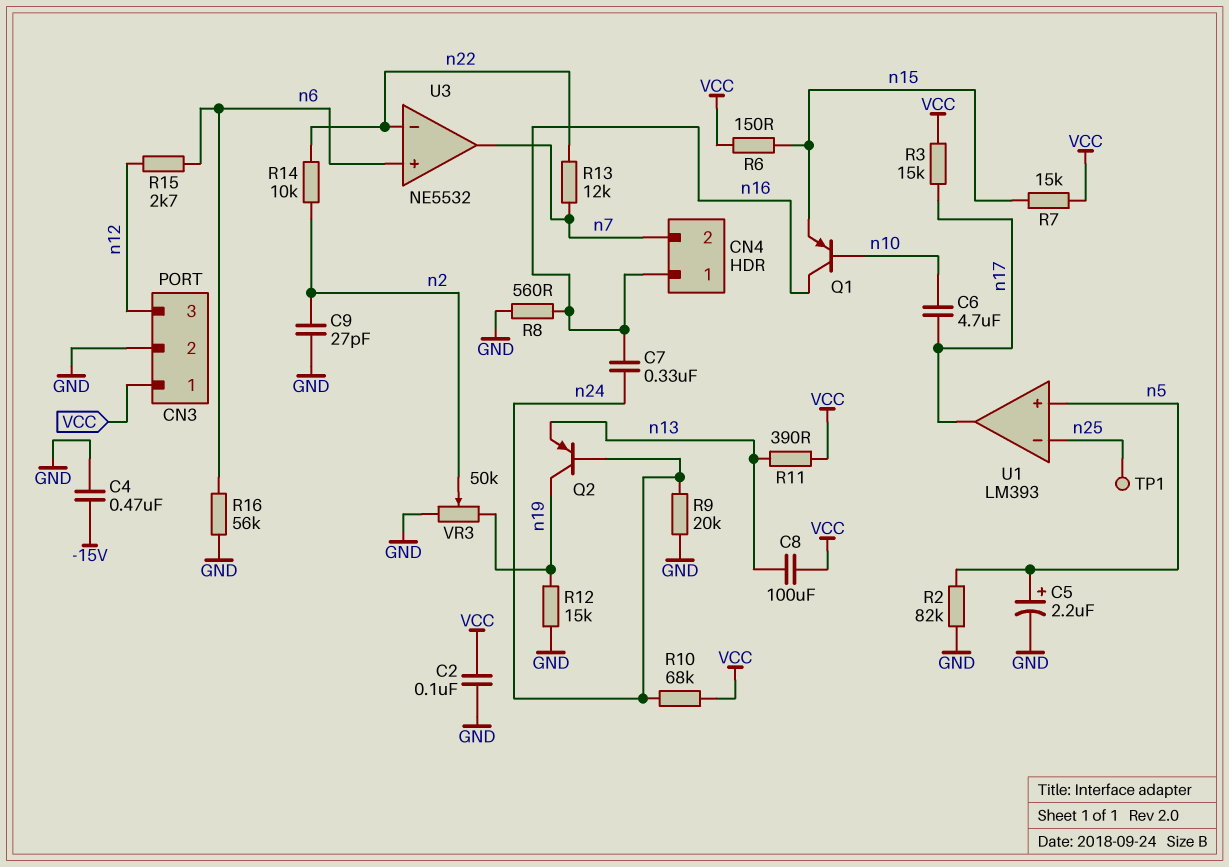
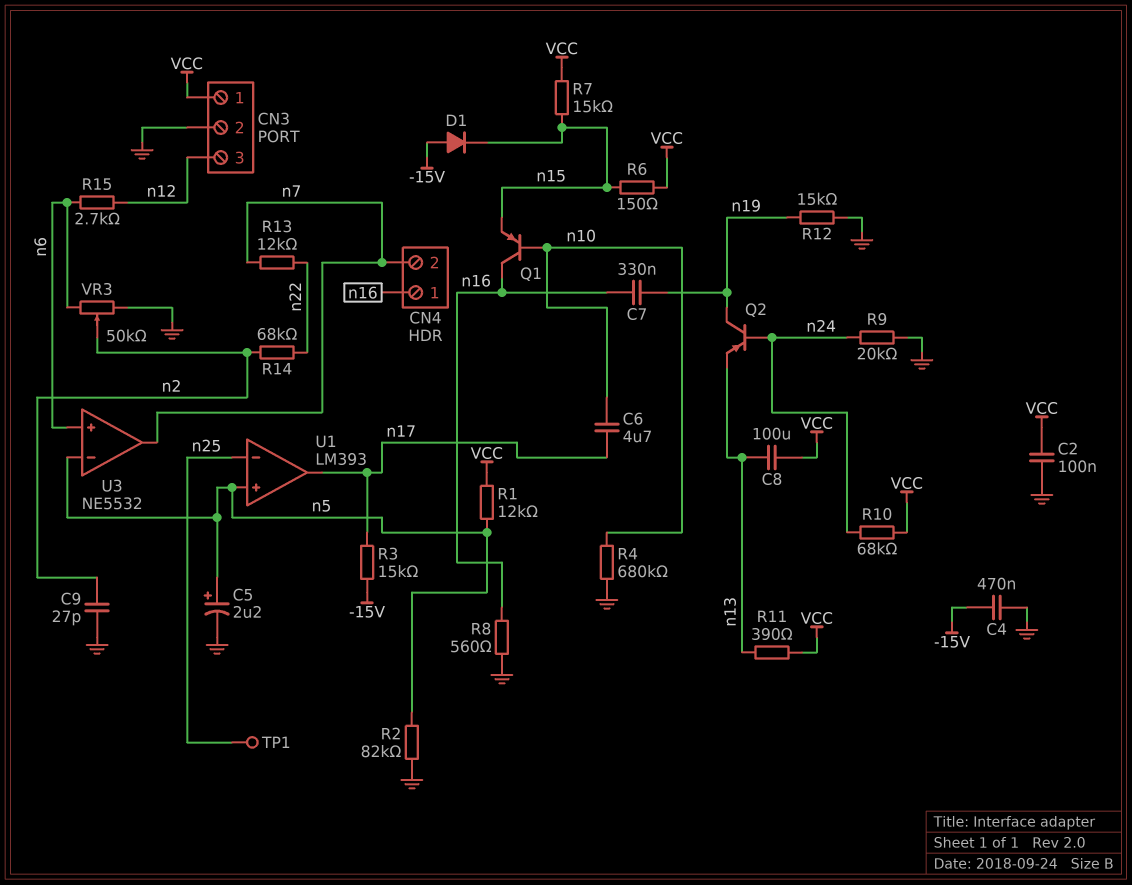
C7: 330nF (n16, n24) -> 330nF (n16, n19)
D1: none -> diode (A -15V, K n15)
R1: none -> 12k (VCC, n5)
R3: 15k (VCC, n17) -> 15k (-15V, n17)
R4: none -> 680k (GND, n10)
R14: 10k (n2, n22) -> 68k (n2, n22)
R16: 56k (GND, n6) -> none
U3 pin in-: n22 -> n5
VR3: 50k (GND, n19, wiper n2) -> 50k (GND, n6, wiper n2)

